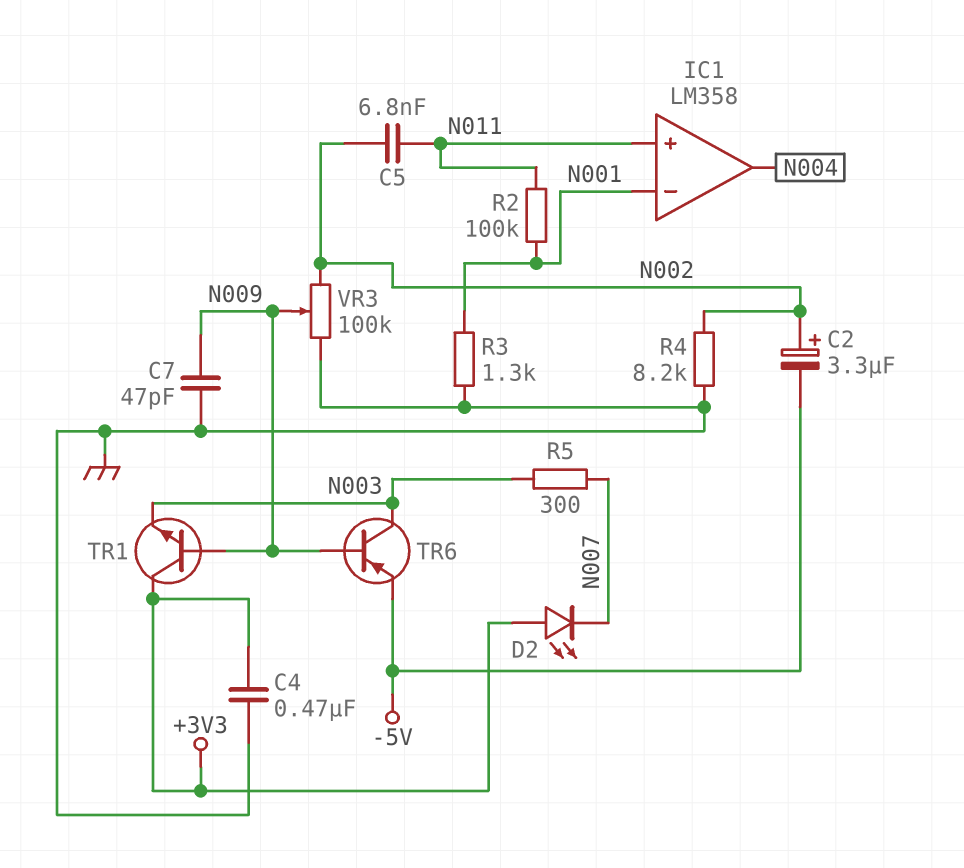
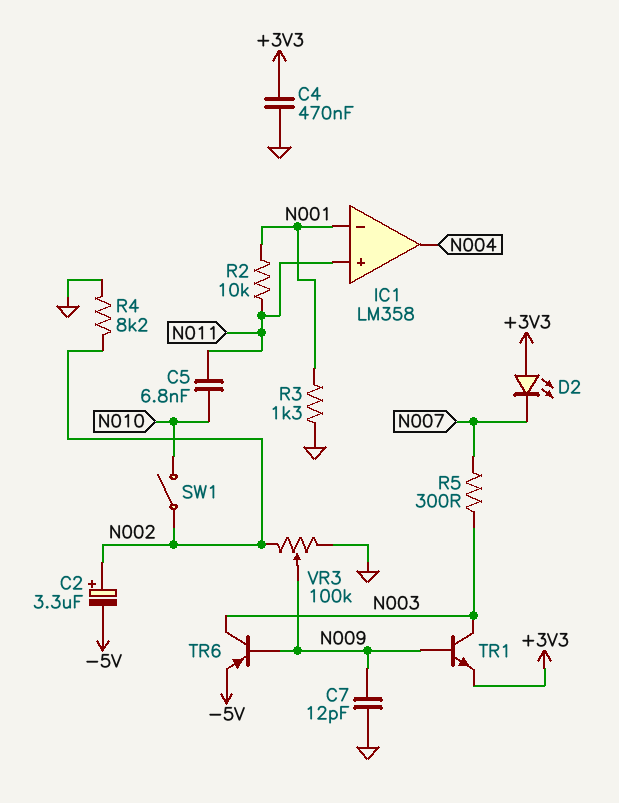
C5: 6.8nF (N002, N011) -> 6.8nF (N010, N011)
C7: 47pF (GND, N009) -> 12pF (GND, N009)
R2: 100k (N001, N011) -> 10k (N001, N011)
SW1: none -> switch (N002, N010)
TR1: NPN (B N009, C +3V3, E N003) -> NPN (B N009, C N003, E +3V3)

